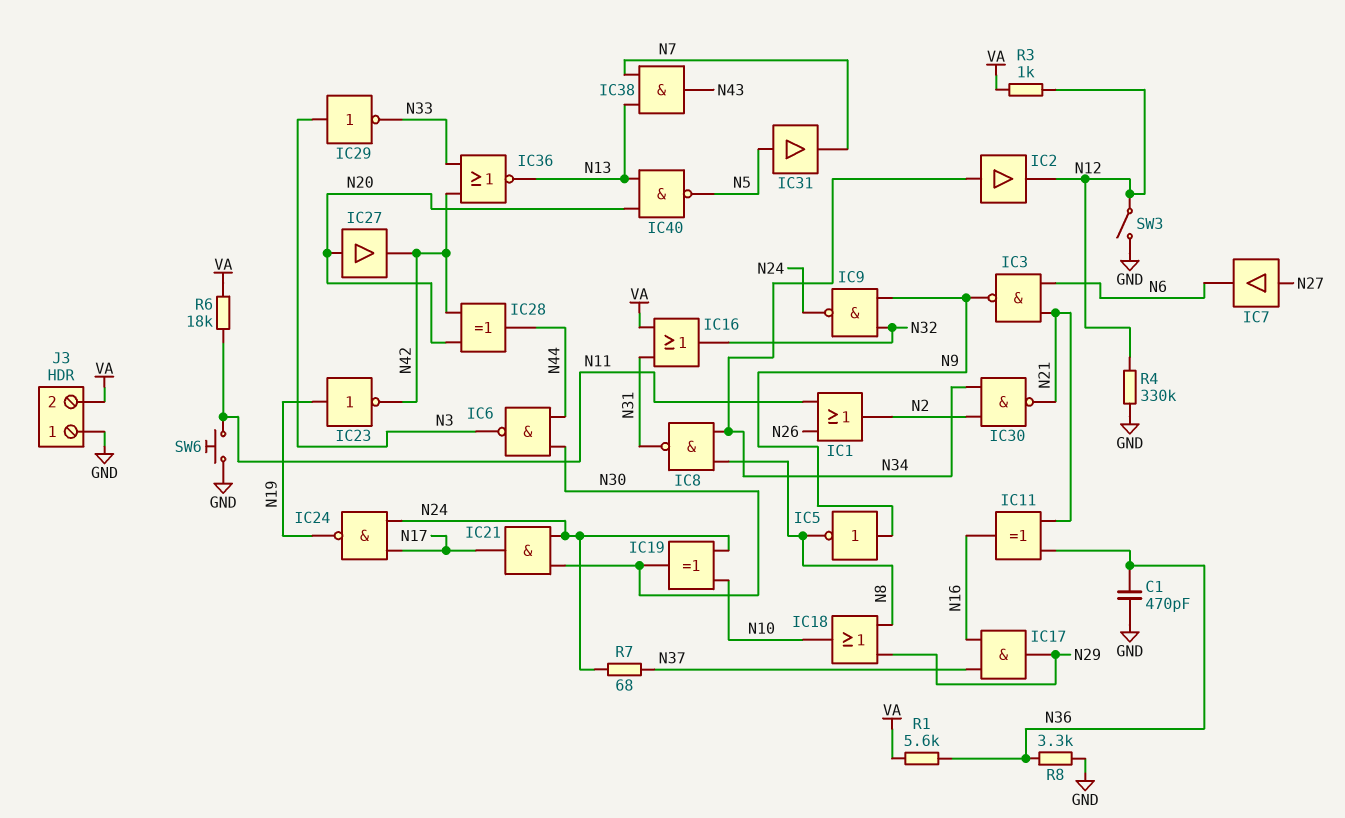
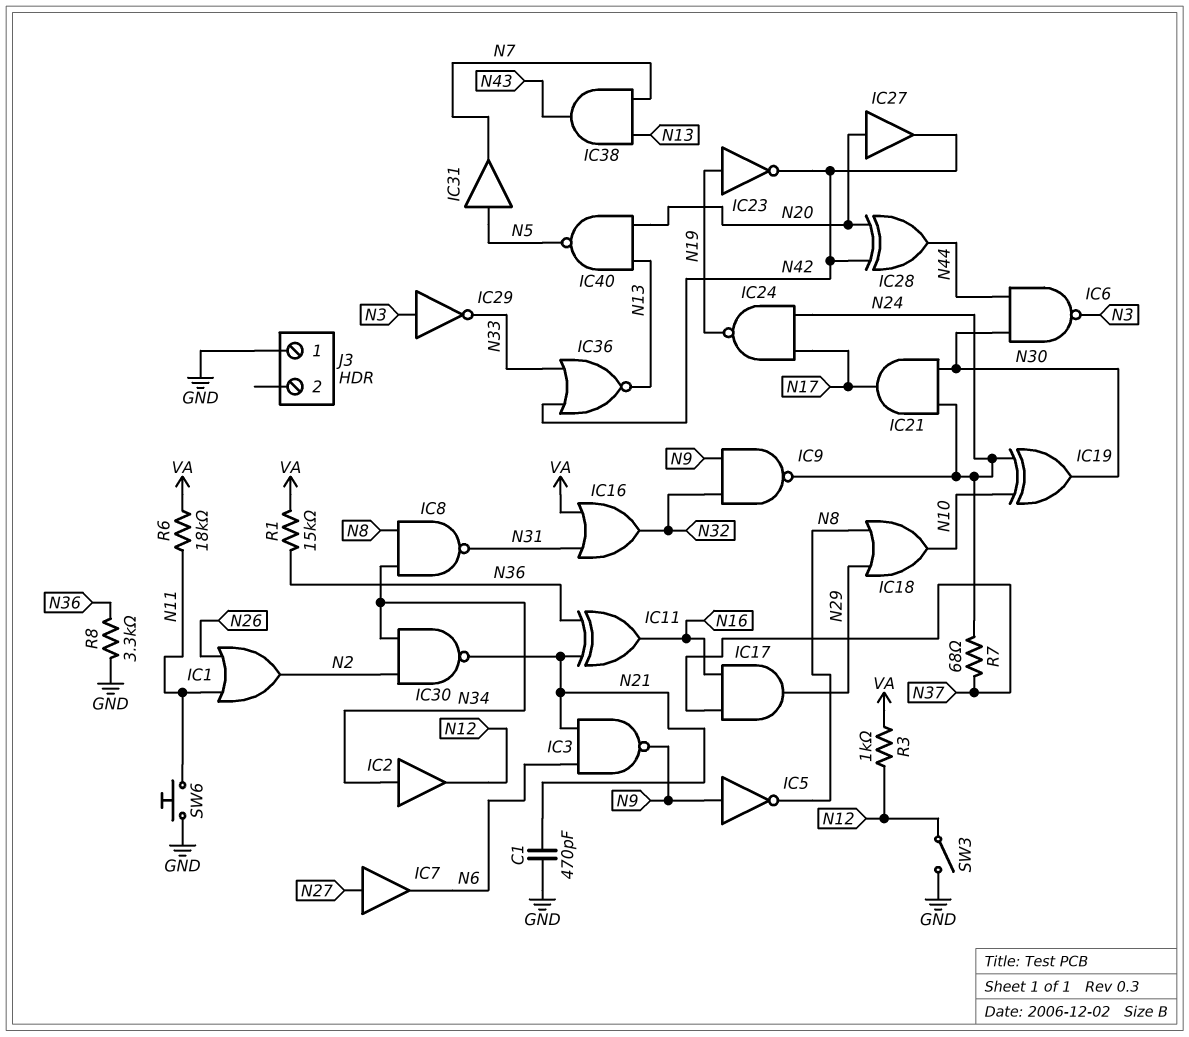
C1: 470pF (GND, N36) -> 470pF (GND, N21)
J3 pin 2: VA -> none
R1: 5.6k (N36, VA) -> 15k (N36, VA)
R4: 330k (GND, N12) -> none

